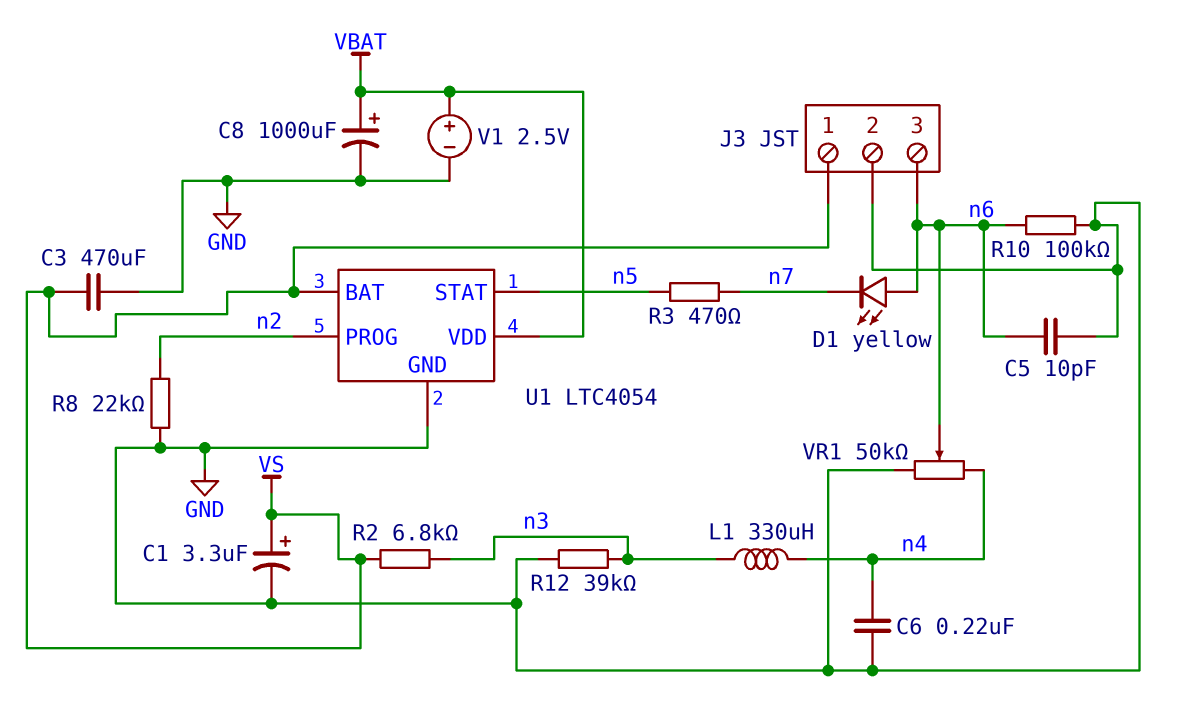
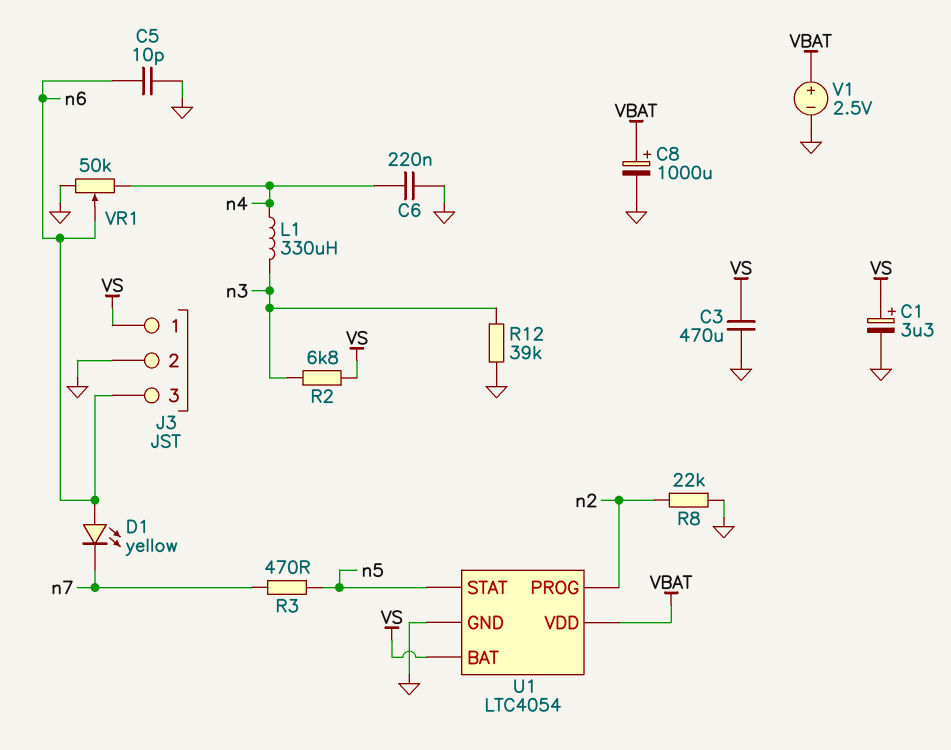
R10: 100k (GND, n6) -> none

